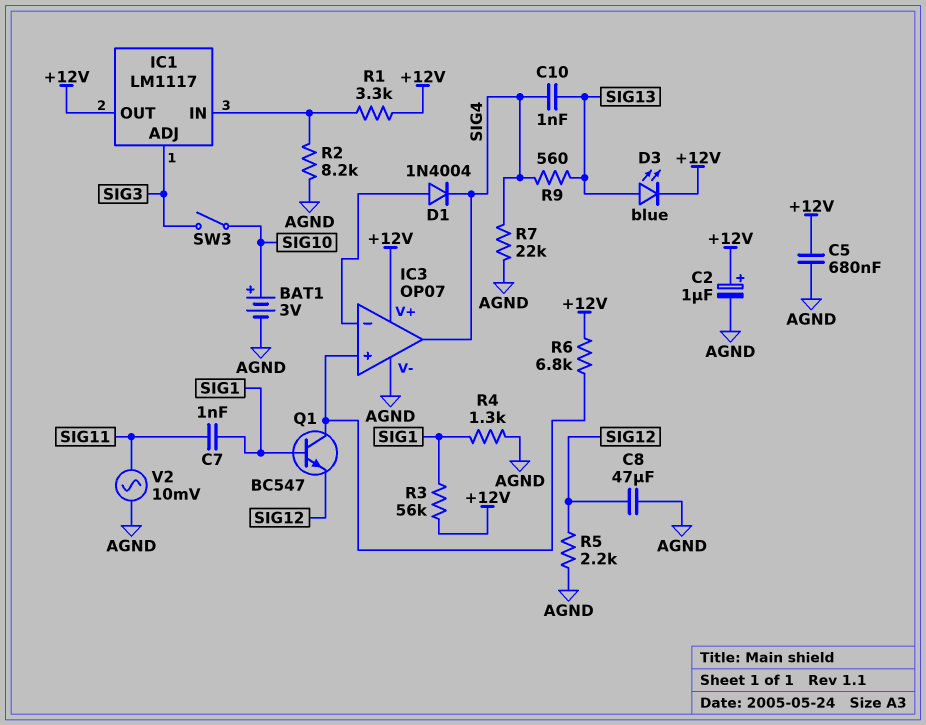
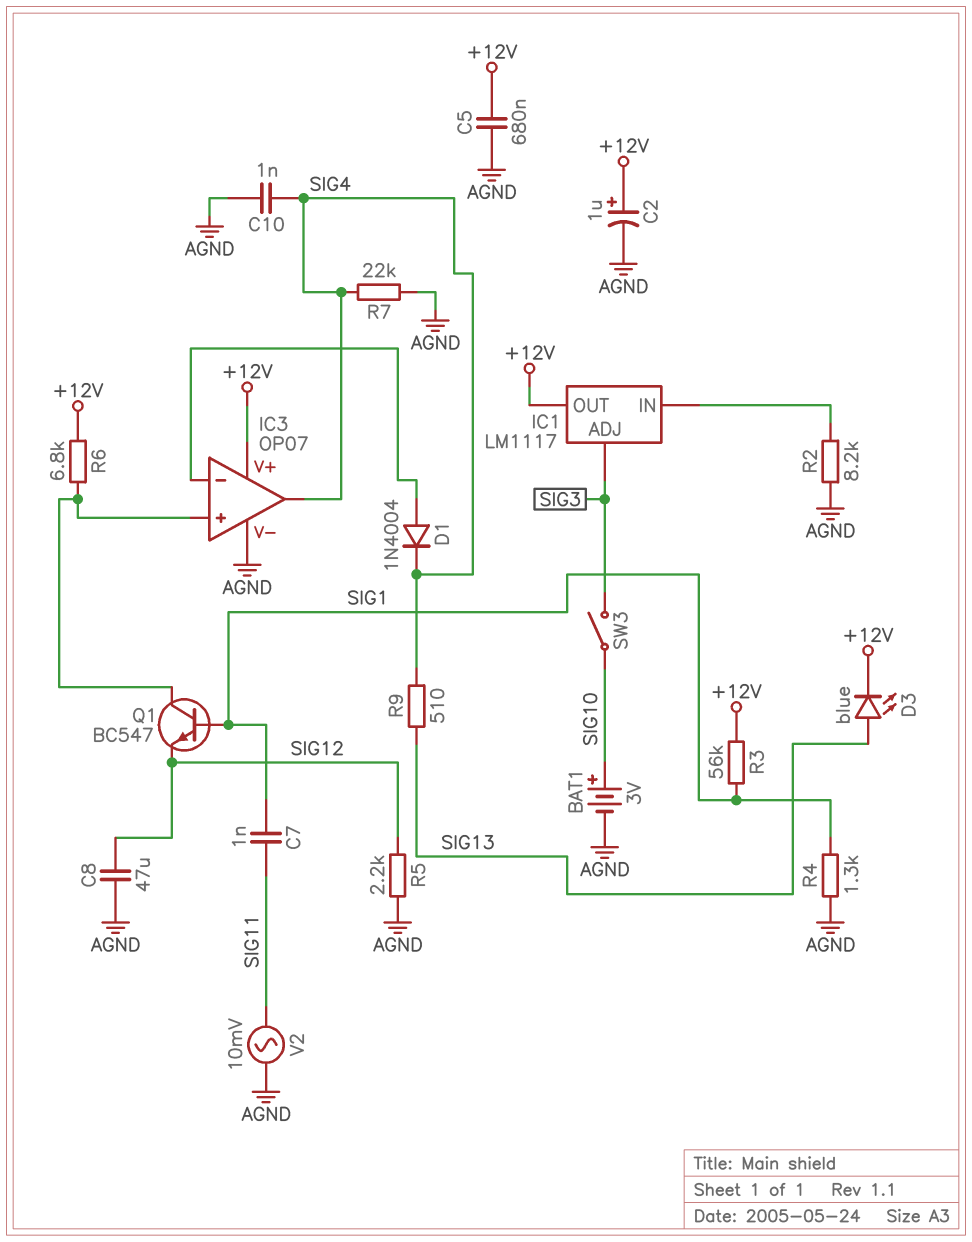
C10: 1nF (SIG4, SIG13) -> 1nF (AGND, SIG4)
R1: 3.3k (+12V, IC1/IN) -> none
R9: 560 (SIG4, SIG13) -> 510 (SIG4, SIG13)

